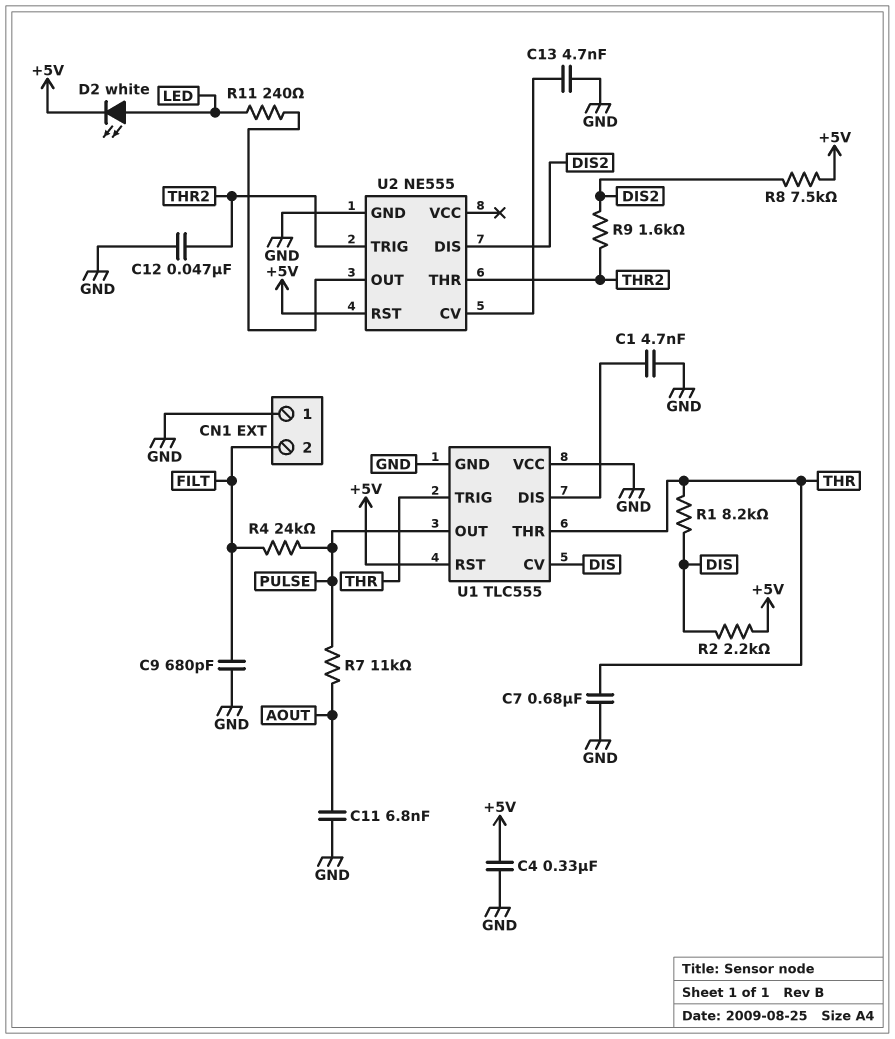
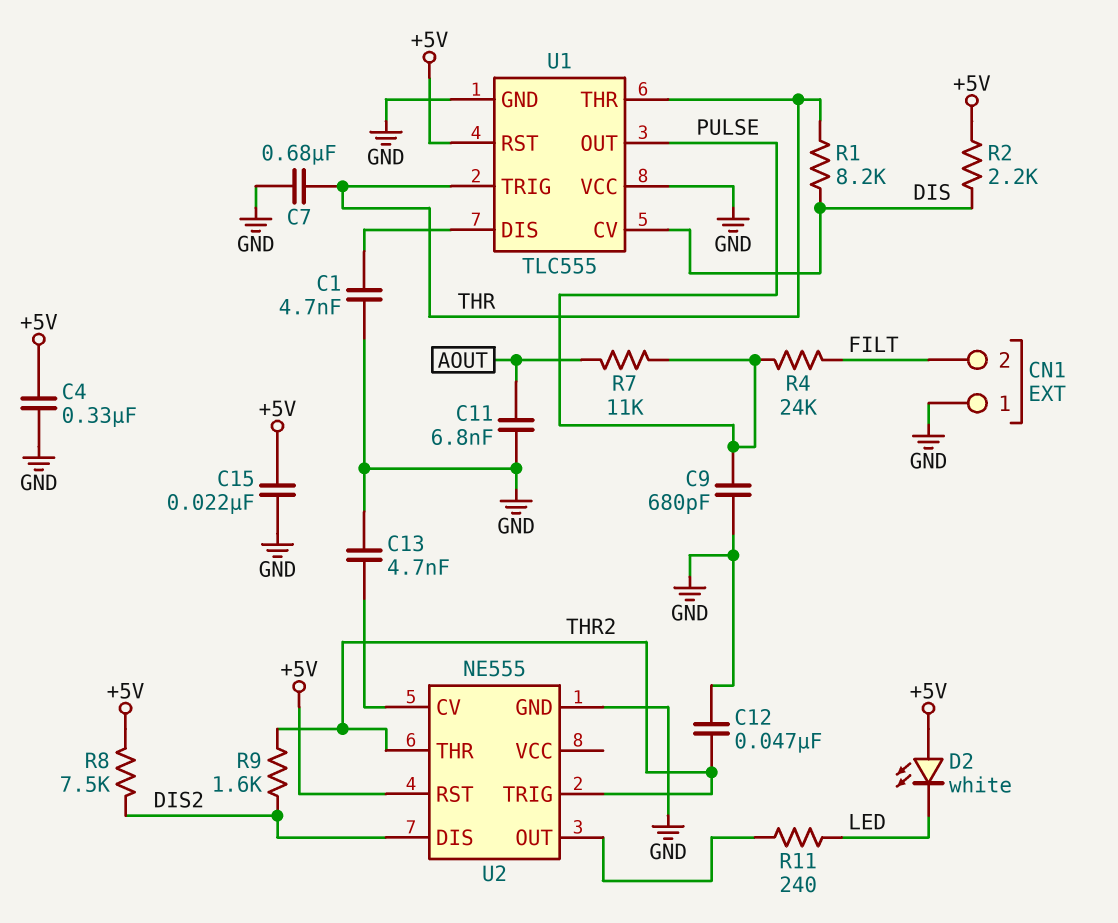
C9: 680pF (FILT, GND) -> 680pF (GND, PULSE)
C15: none -> 22nF (+5V, GND)
D2: LED white (A LED, K +5V) -> LED white (A +5V, K LED)

